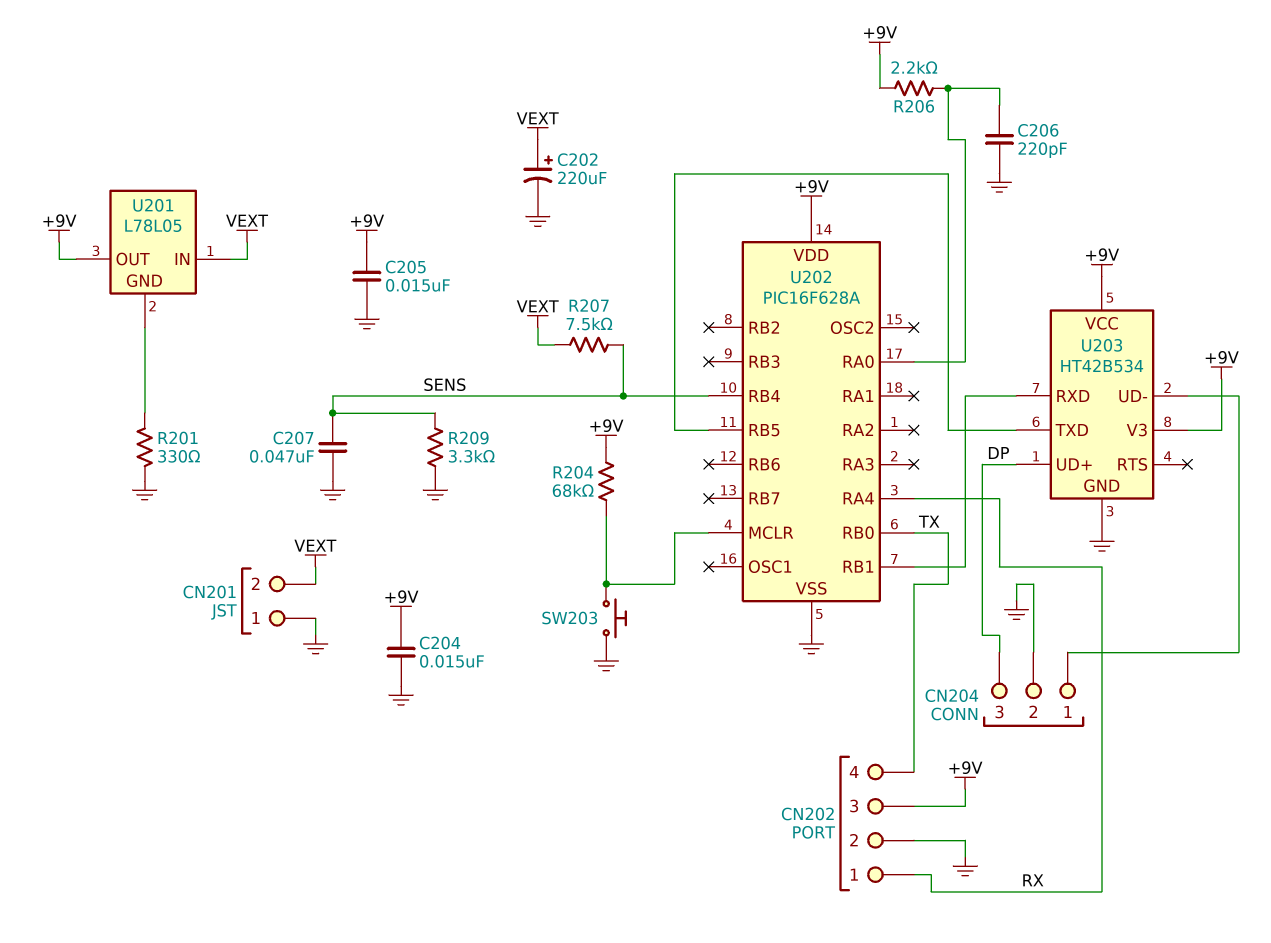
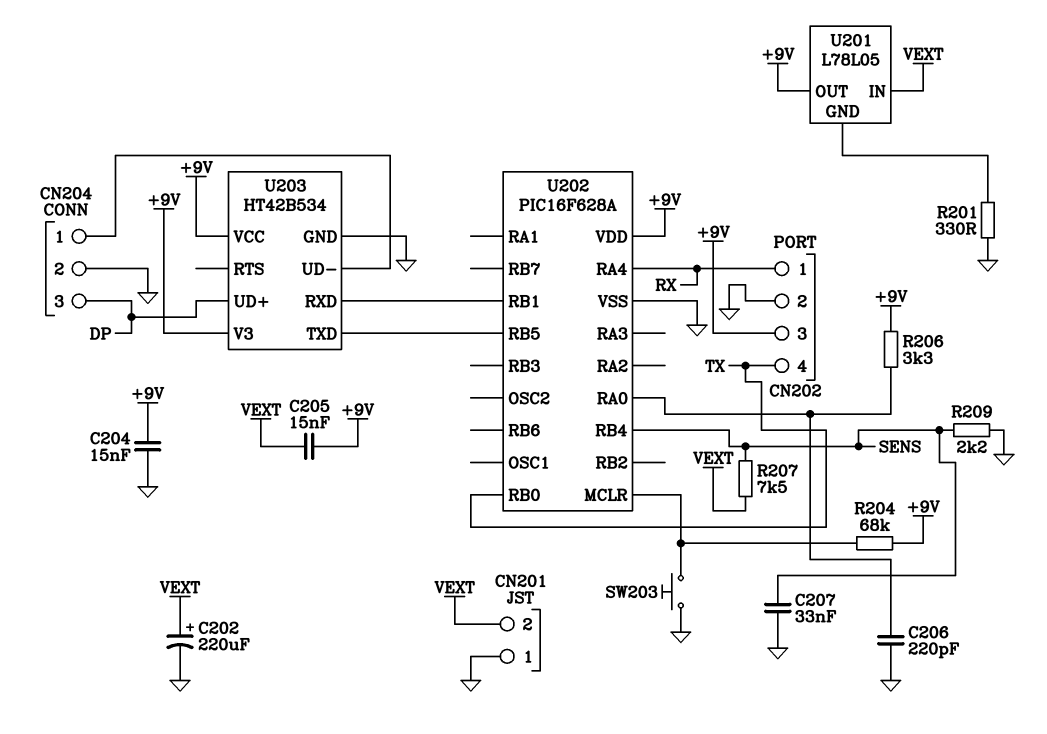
C205: 15nF (+9V, GND) -> 15nF (+9V, VEXT)
C207: 47nF (GND, SENS) -> 33nF (GND, SENS)
R206: 2.2k (+9V, U202/RA0) -> 3.3k (+9V, U202/RA0)
R209: 3.3k (GND, SENS) -> 2.2k (GND, SENS)

